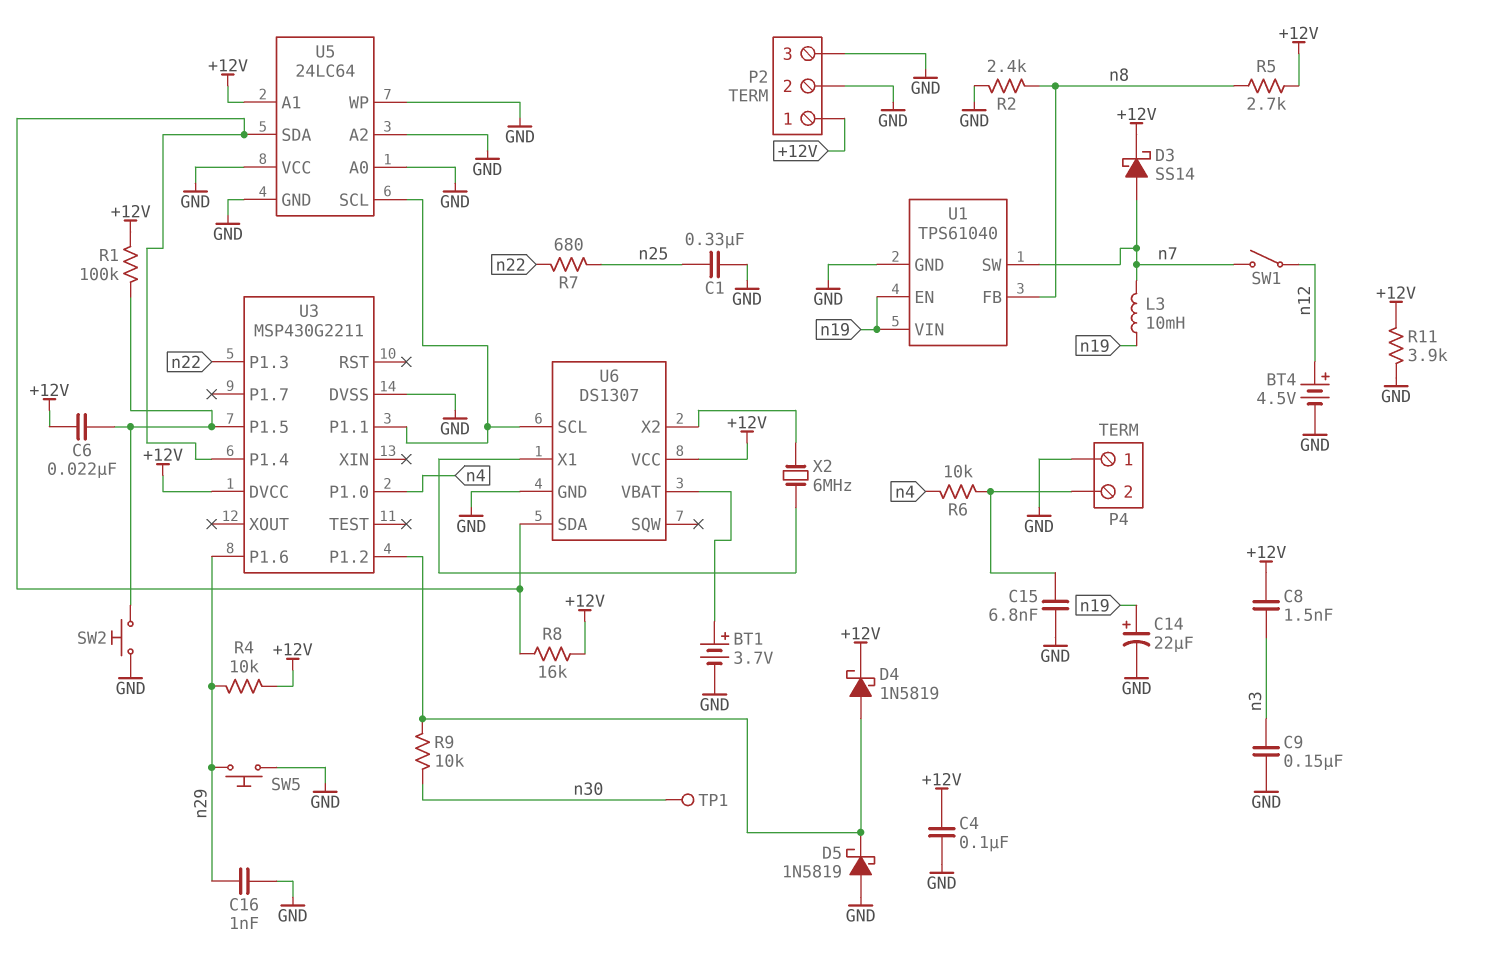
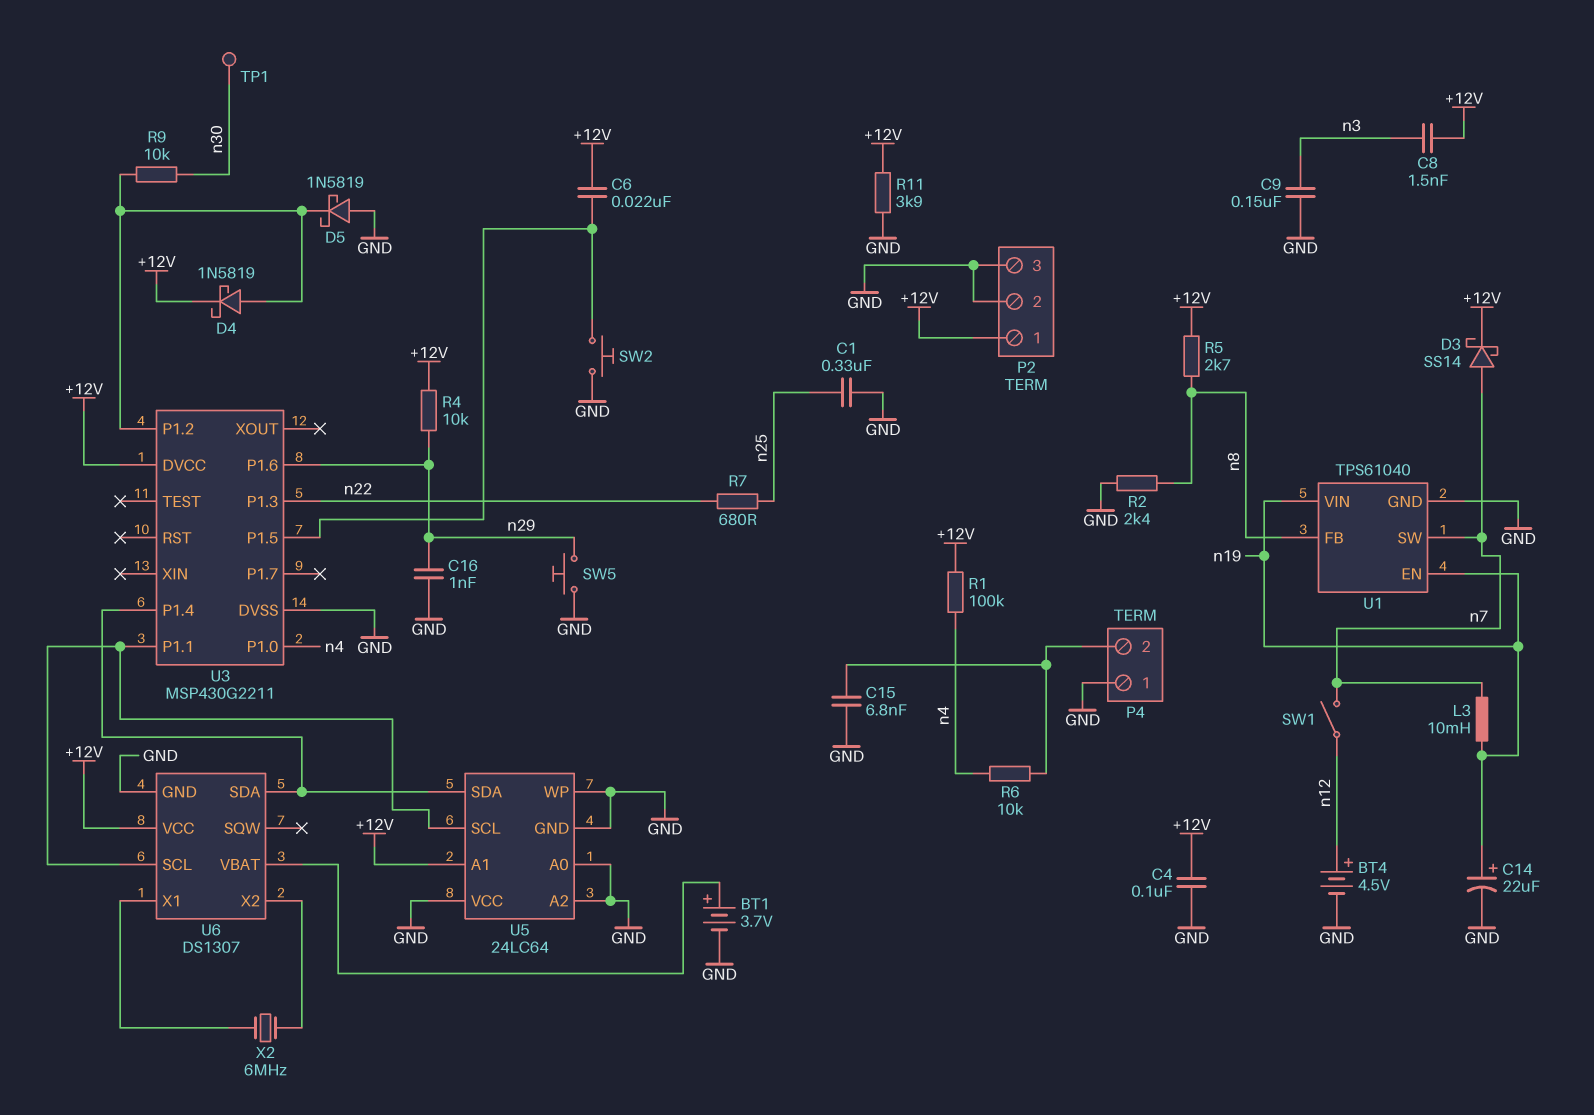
R1: 100k (+12V, U3/P1.5) -> 100k (+12V, n4)
R8: 16k (+12V, U3/P1.4) -> none

